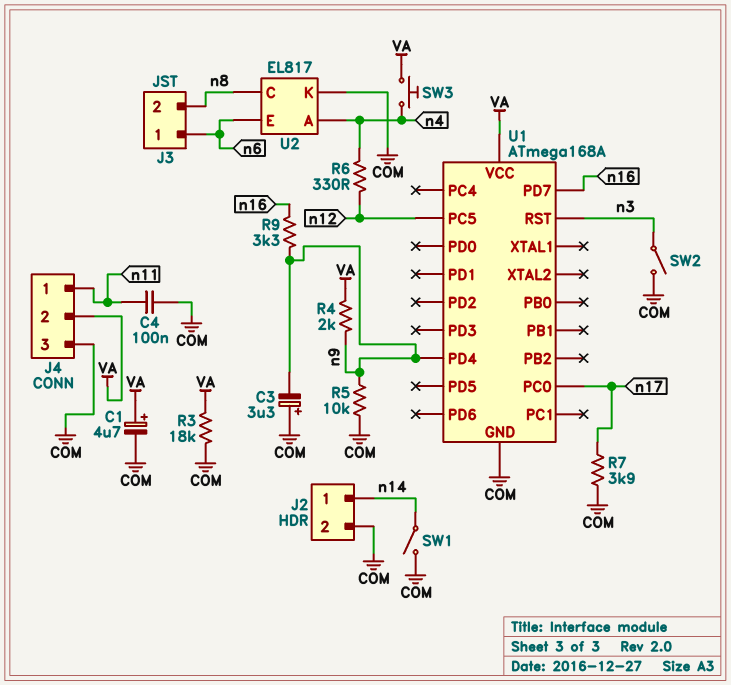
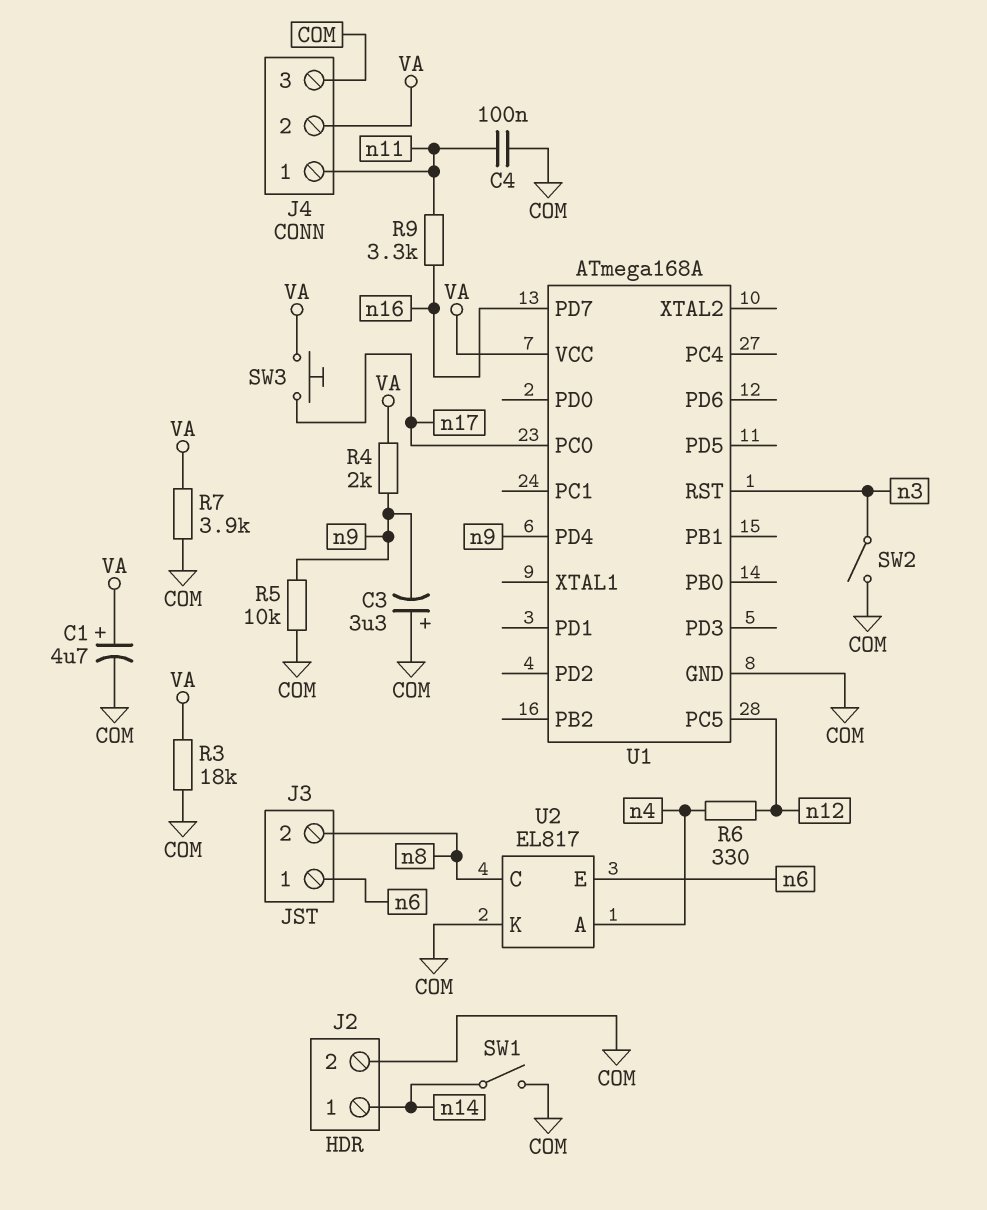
R7: 3.9k (COM, n17) -> 3.9k (COM, VA)
R9: 3.3k (n9, n16) -> 3.3k (n11, n16)
SW3: button (VA, n4) -> button (VA, n17)

